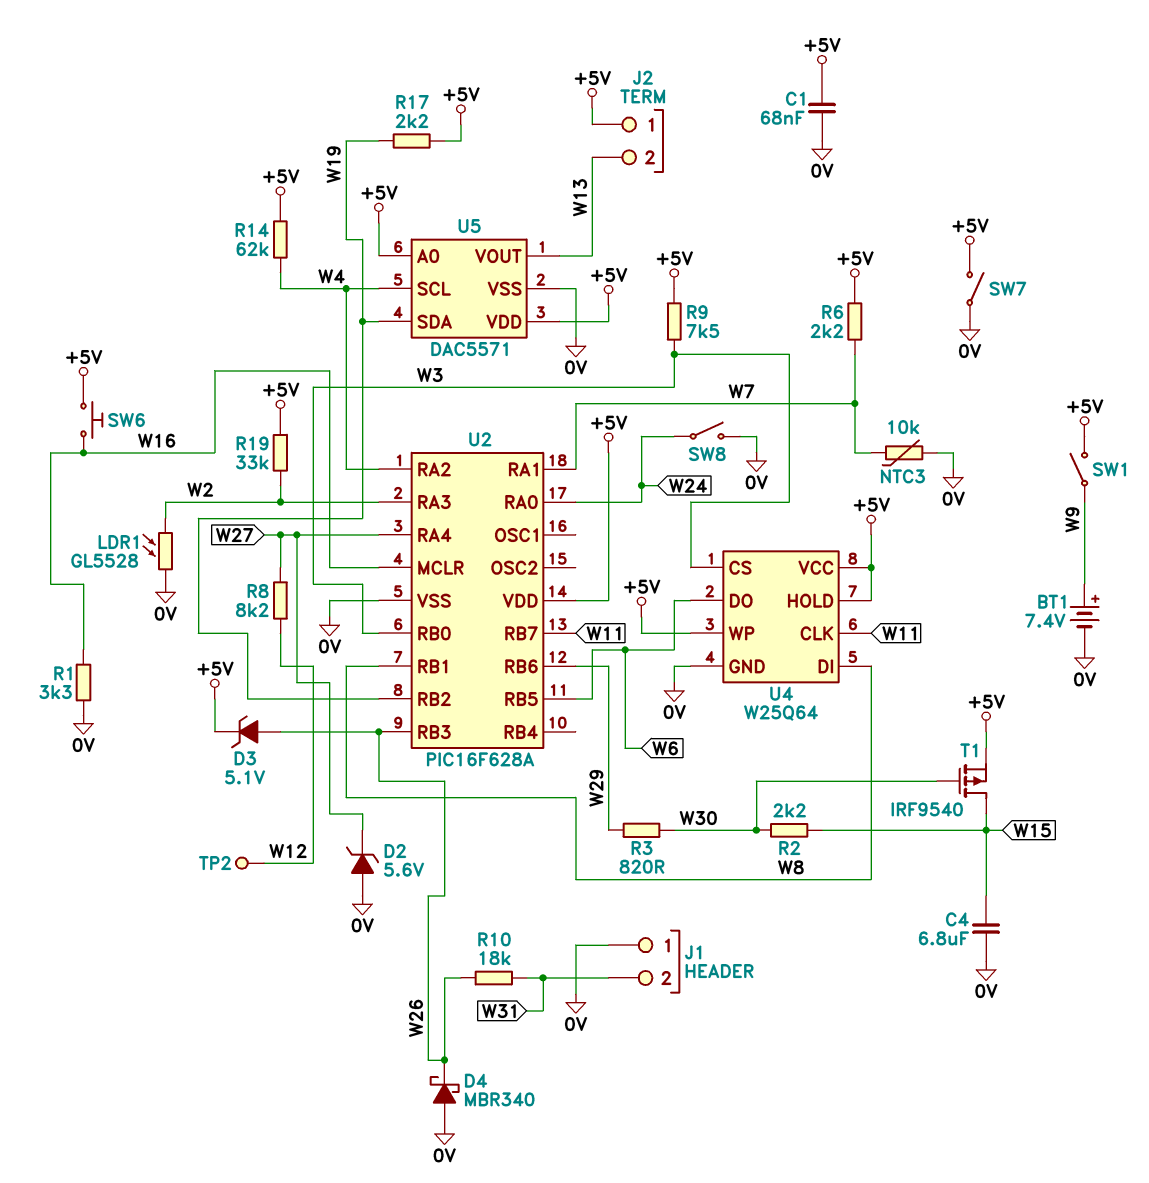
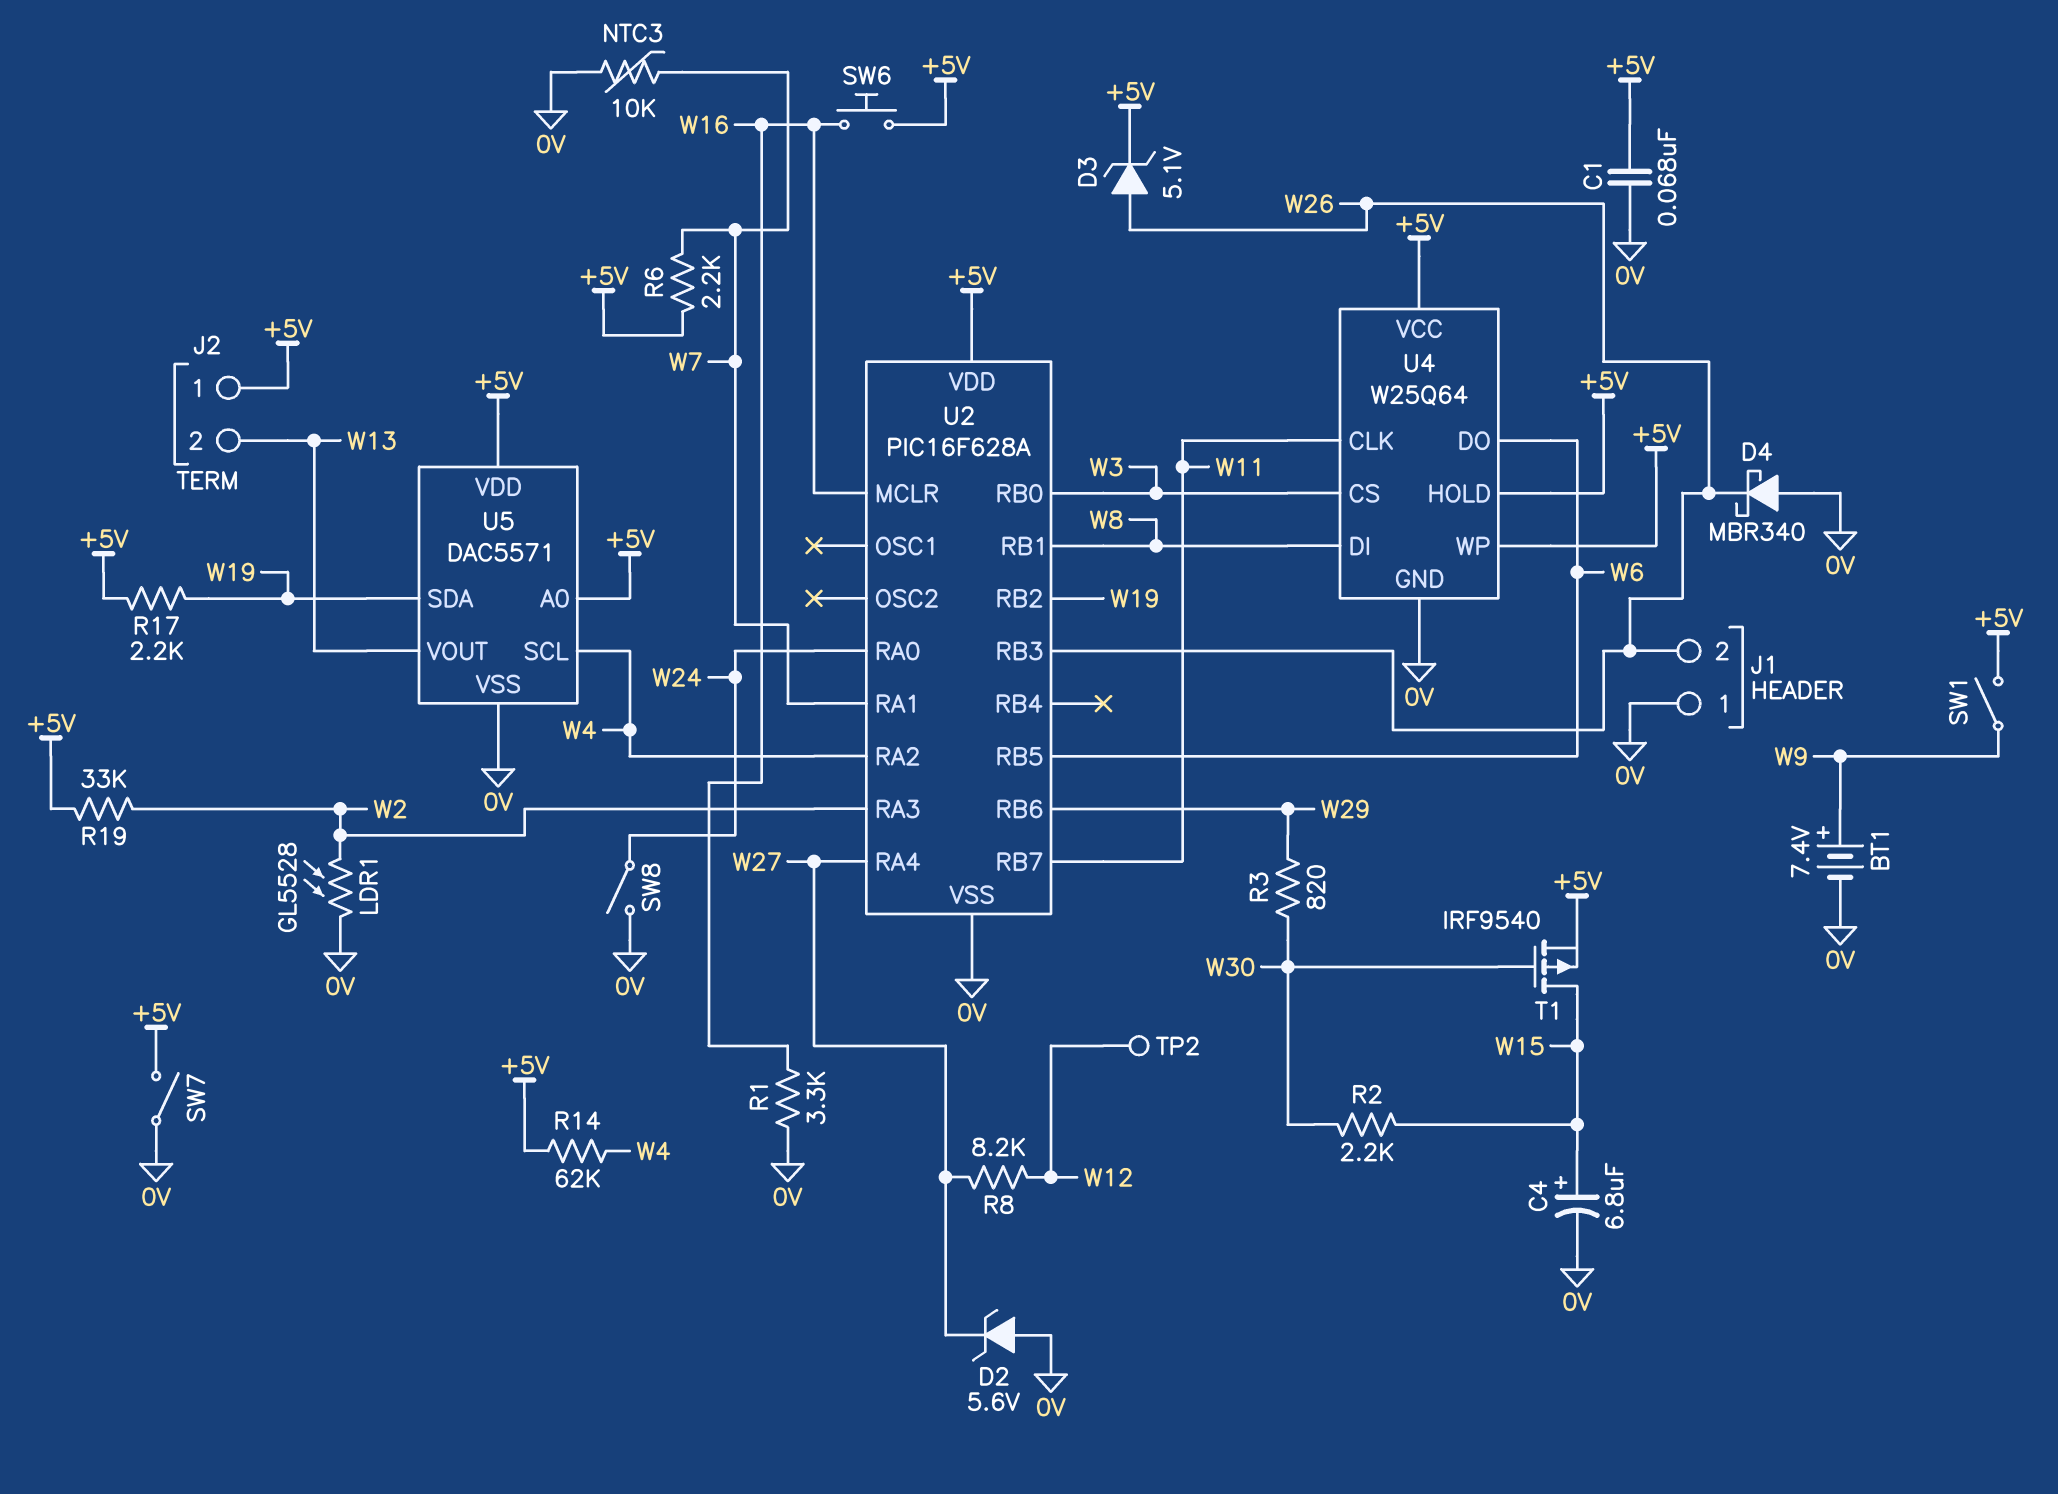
C4: 6.8uF (0V, W15) -> 6.8uF (plus W15, minus 0V)
J1 pin 2: W31 -> W26
R9: 7.5k (+5V, W3) -> none
R10: 18k (W26, W31) -> none

